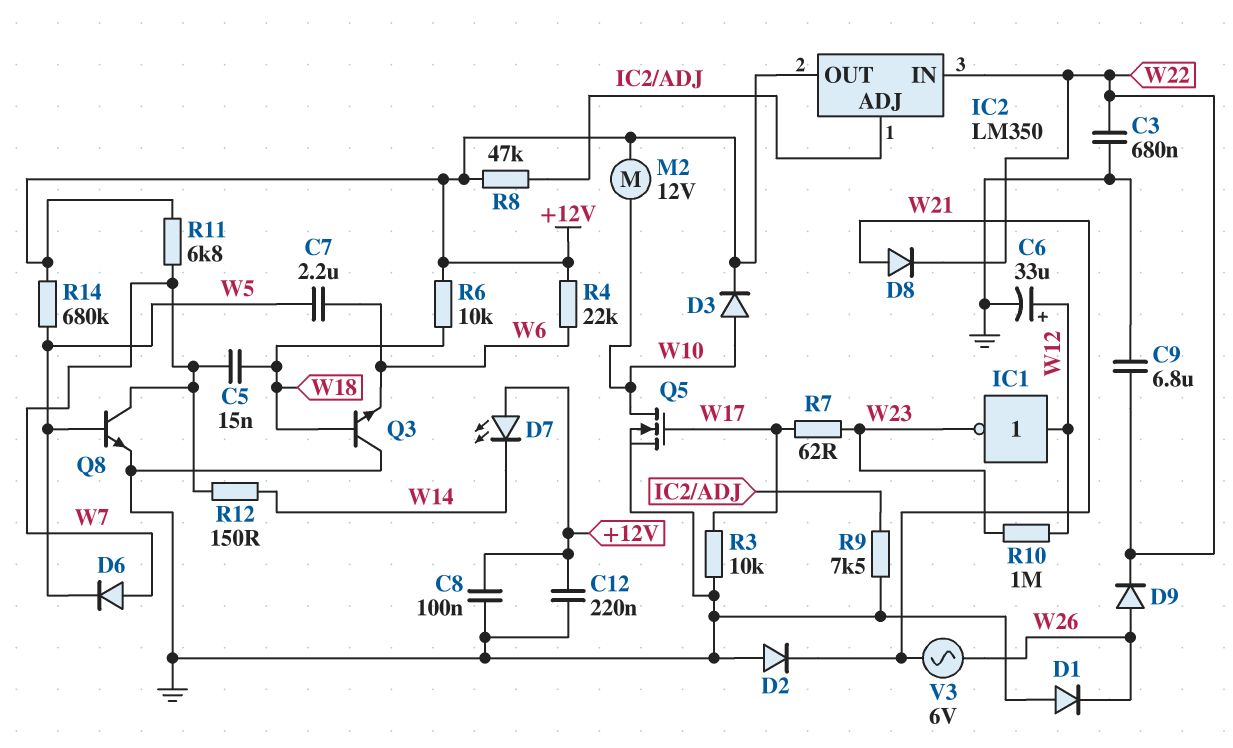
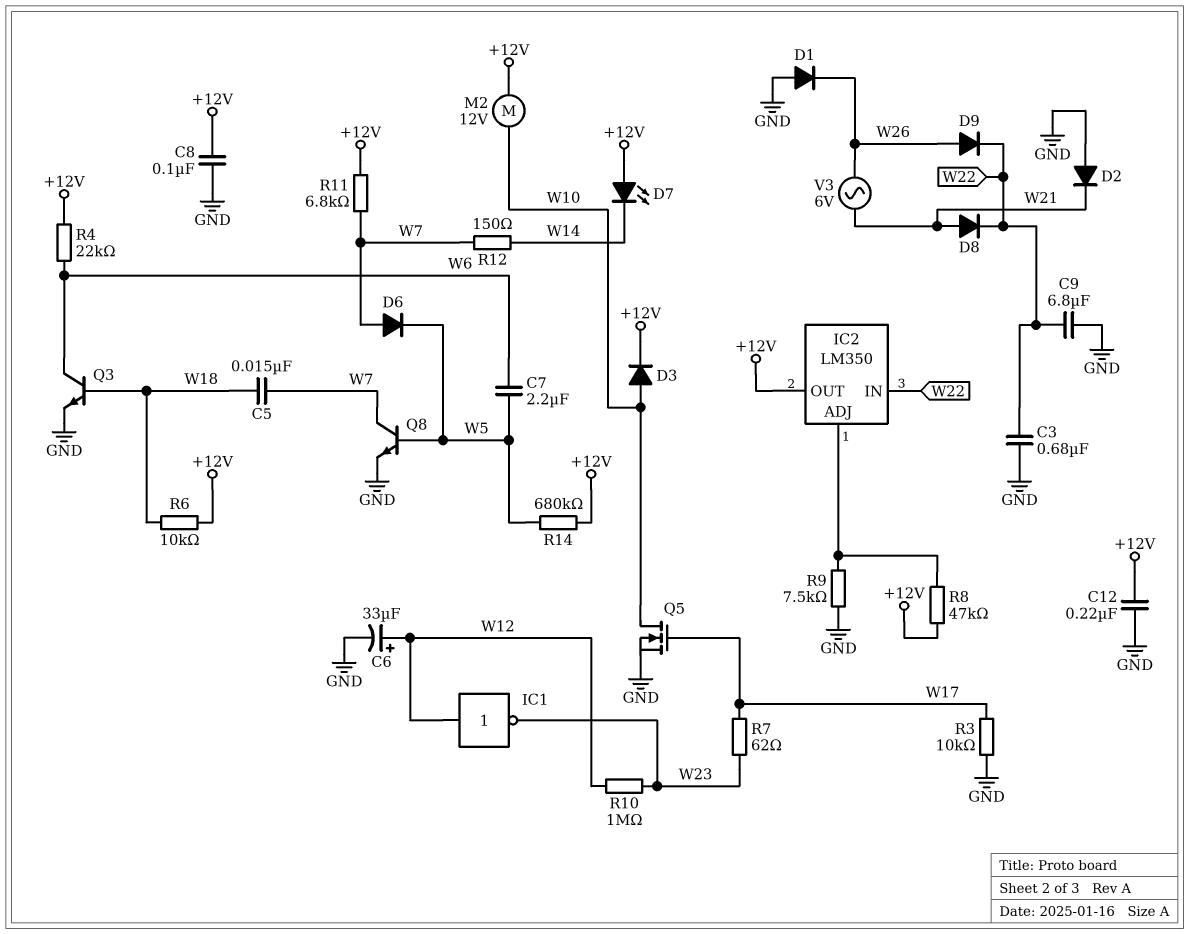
Q3: NPN (B W18, C GND, E W6) -> NPN (B W18, C W6, E GND)

